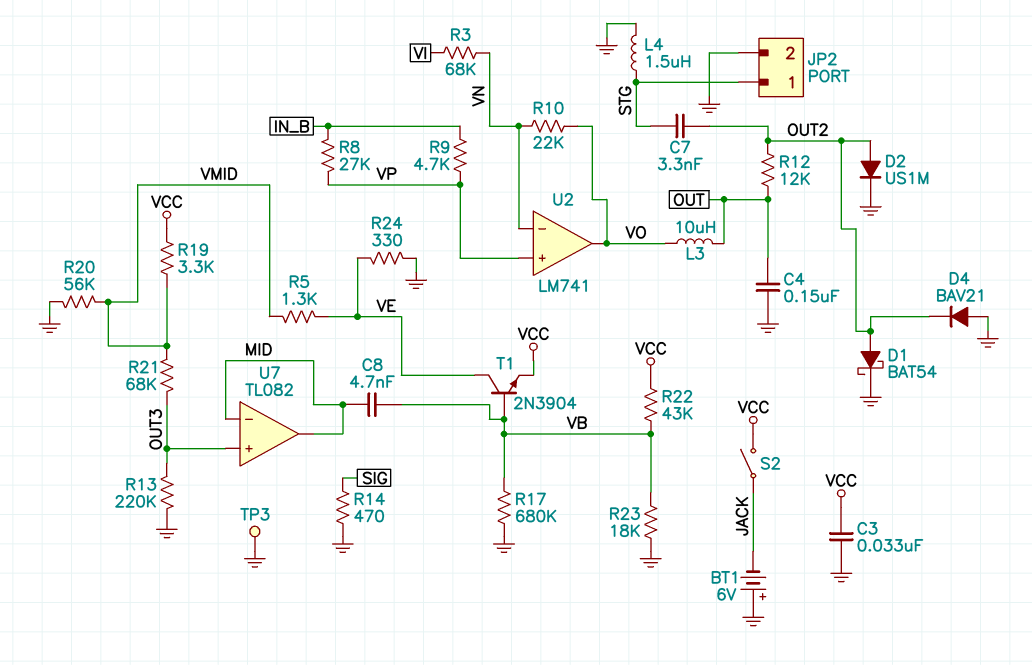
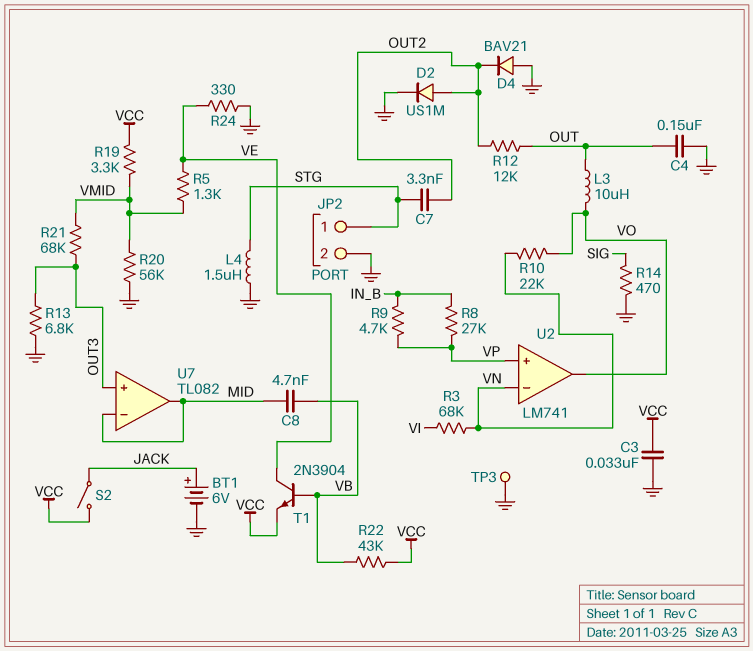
BT1: 6V (plus GND, minus JACK) -> 6V (plus JACK, minus GND)
D1: schottky BAT54 (A OUT2, K GND) -> none
R13: 220k (GND, OUT3) -> 6.8k (GND, OUT3)
R17: 680k (GND, VB) -> none
R23: 18k (GND, VB) -> none

